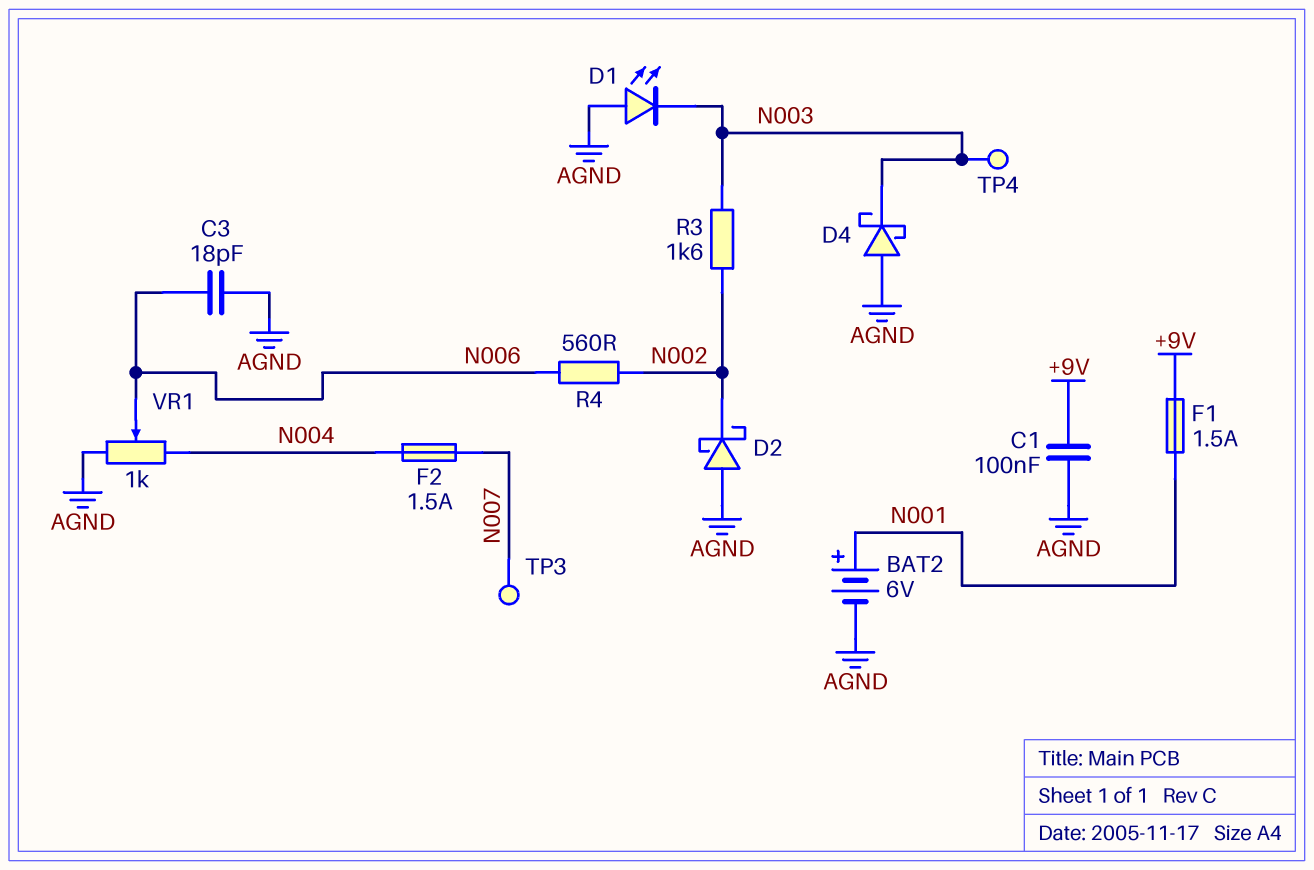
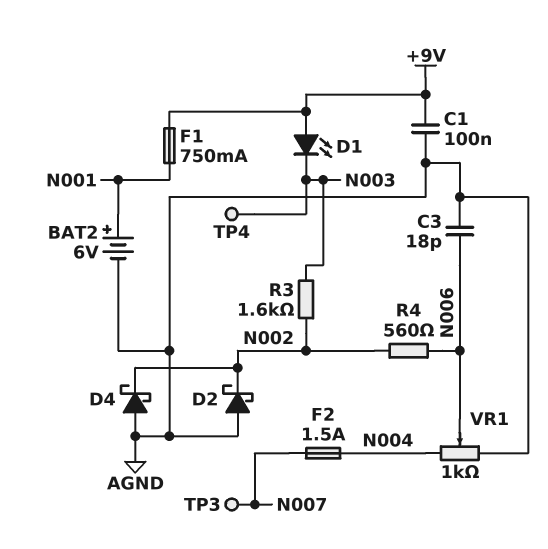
D1: LED (A AGND, K N003) -> LED (A +9V, K N003)
D4: schottky (A AGND, K N003) -> schottky (A AGND, K N002)
F1: 1.5A (+9V, N001) -> 750mA (+9V, N001)

